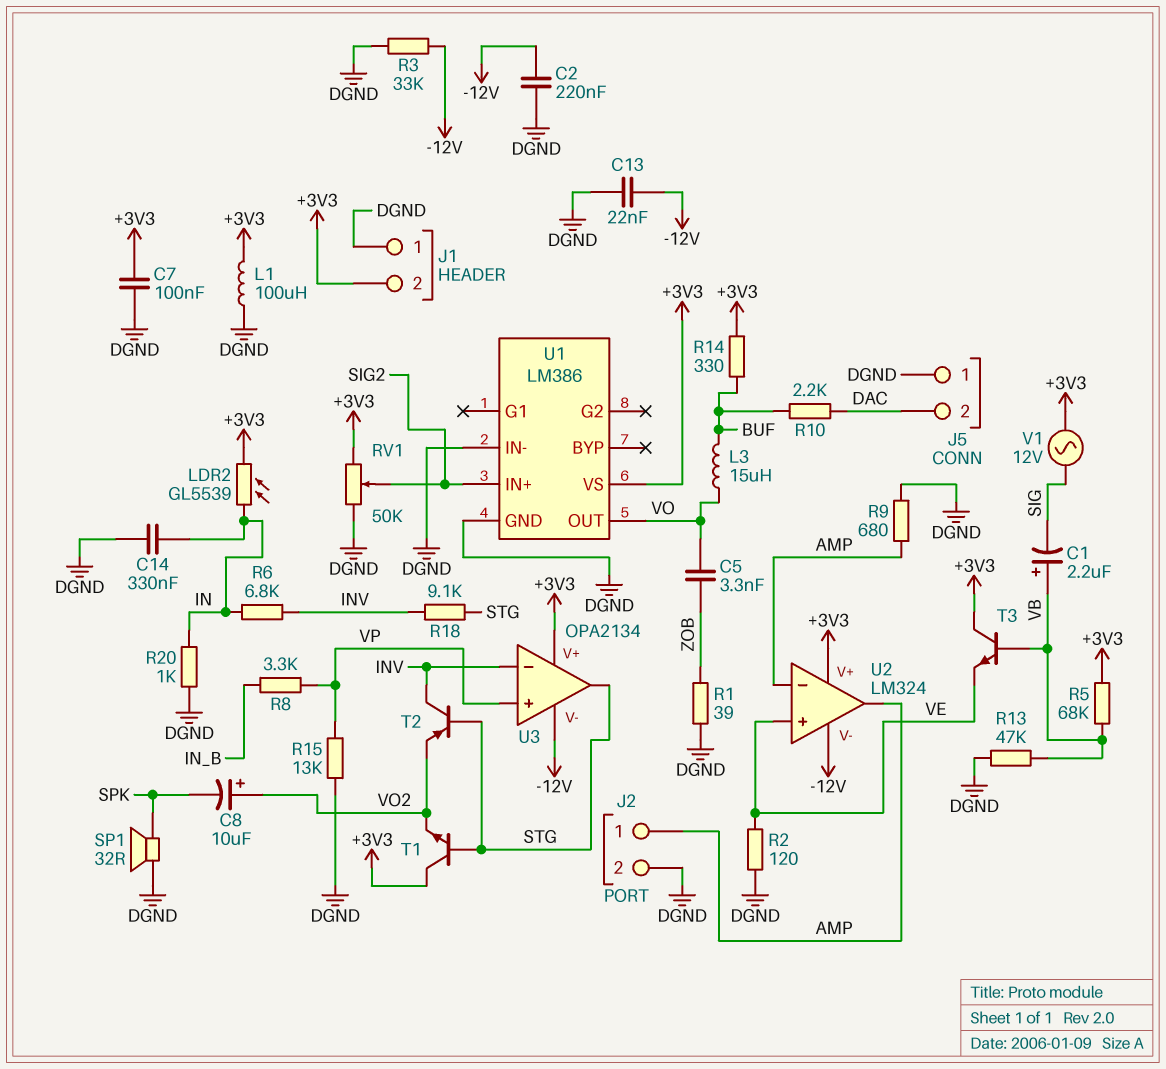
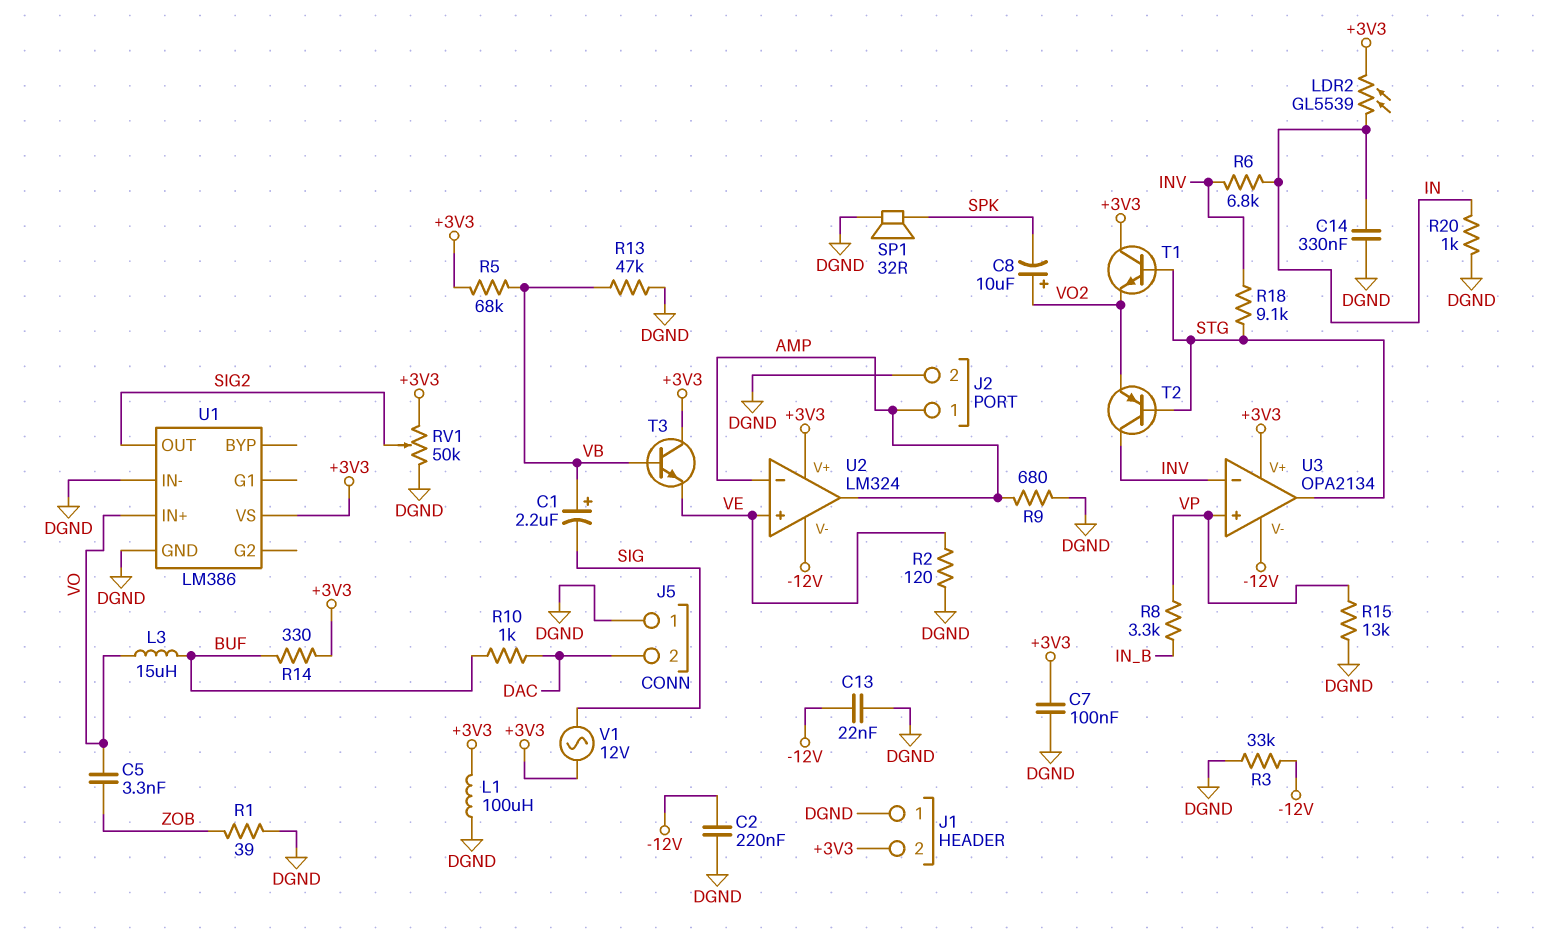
R10: 2.2k (BUF, DAC) -> 1k (BUF, DAC)
U1 pin IN+: SIG2 -> VO
U1 pin OUT: VO -> SIG2

